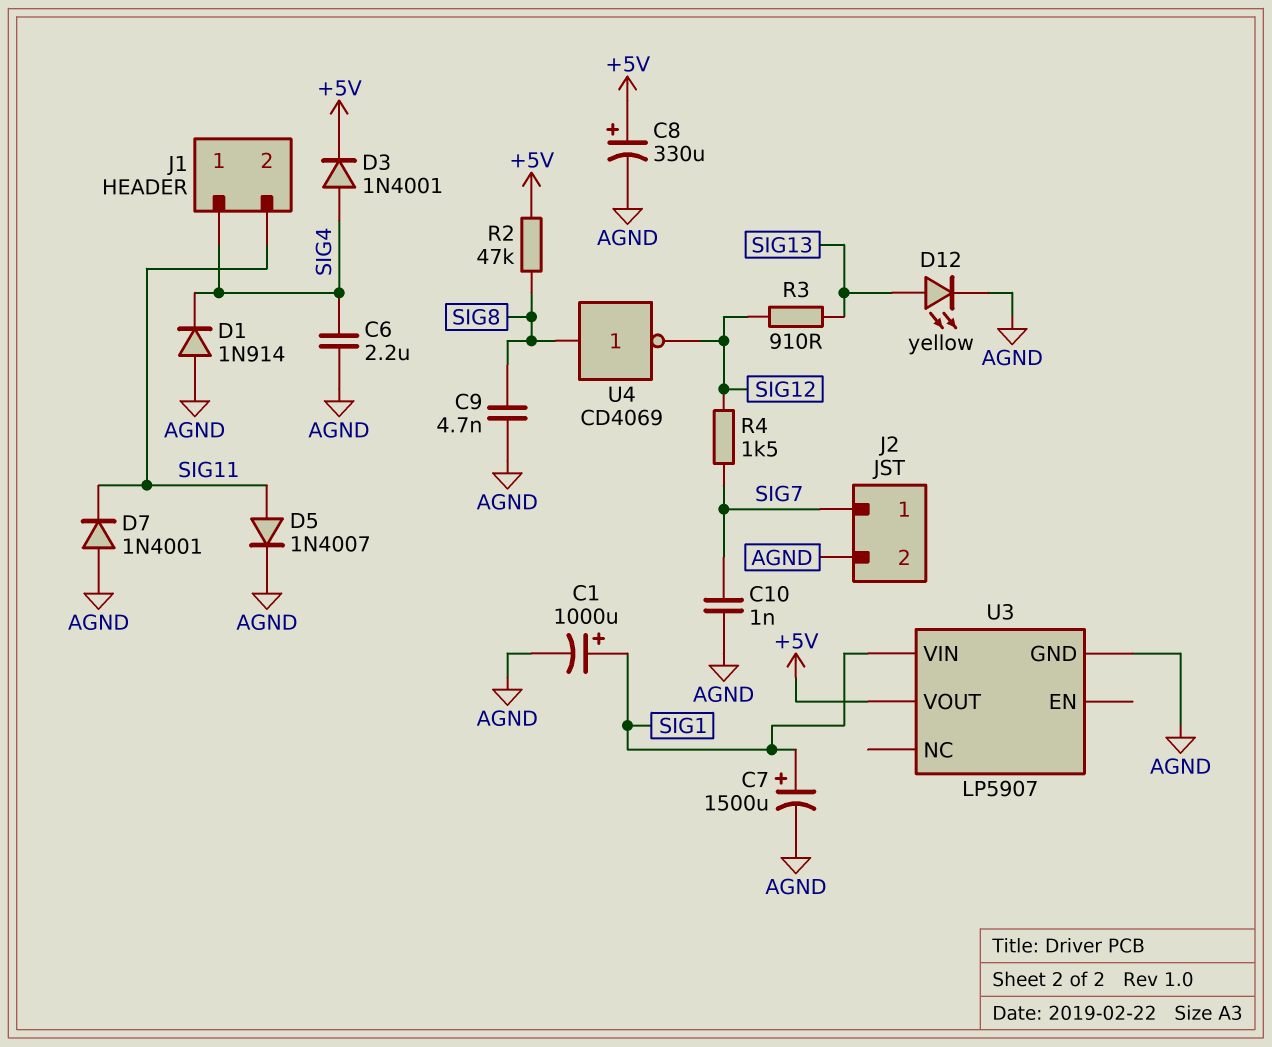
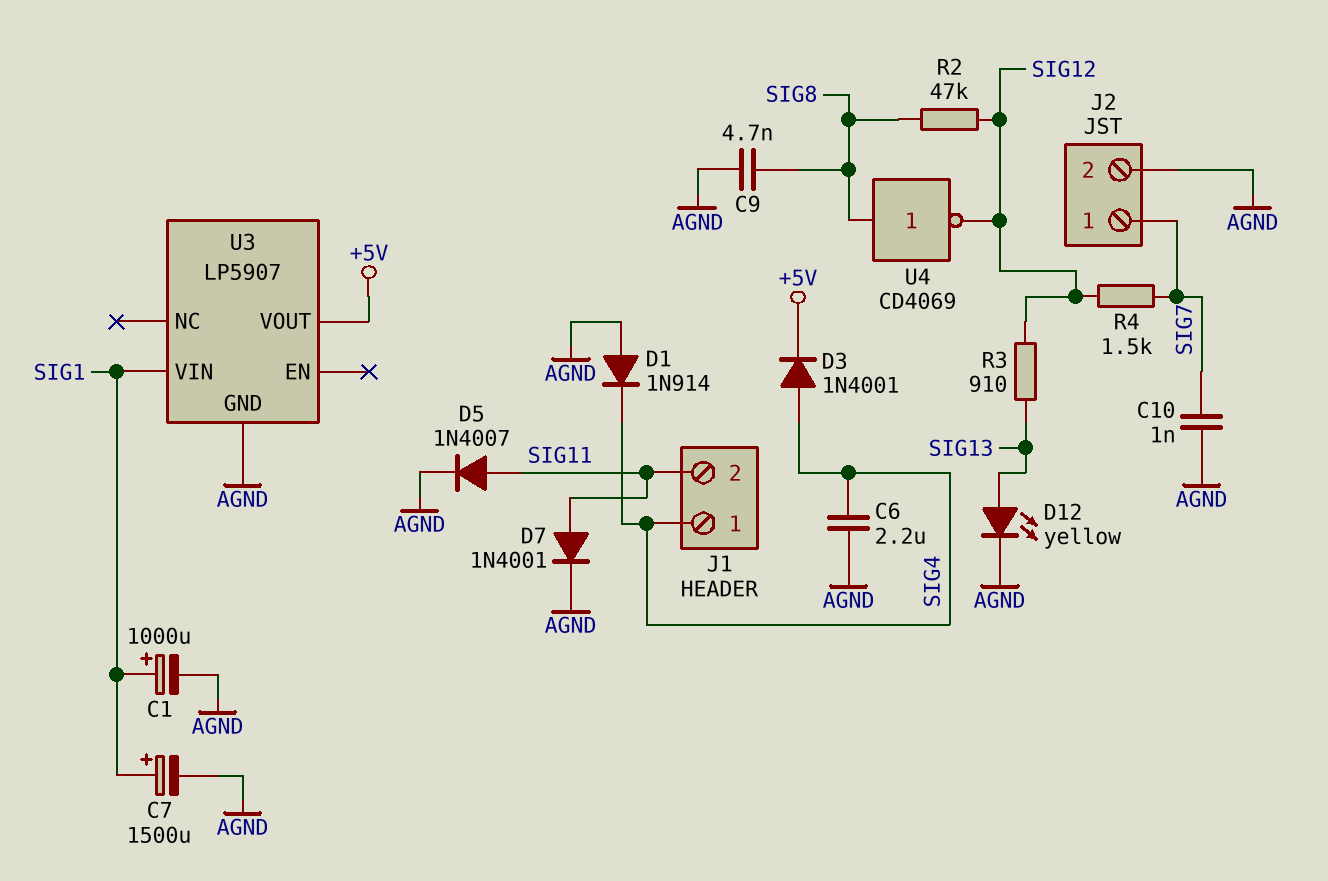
C8: 330uF (plus +5V, minus AGND) -> none
D7: diode 1N4001 (A AGND, K SIG11) -> diode 1N4001 (A SIG11, K AGND)
R2: 47k (+5V, SIG8) -> 47k (SIG8, SIG12)

